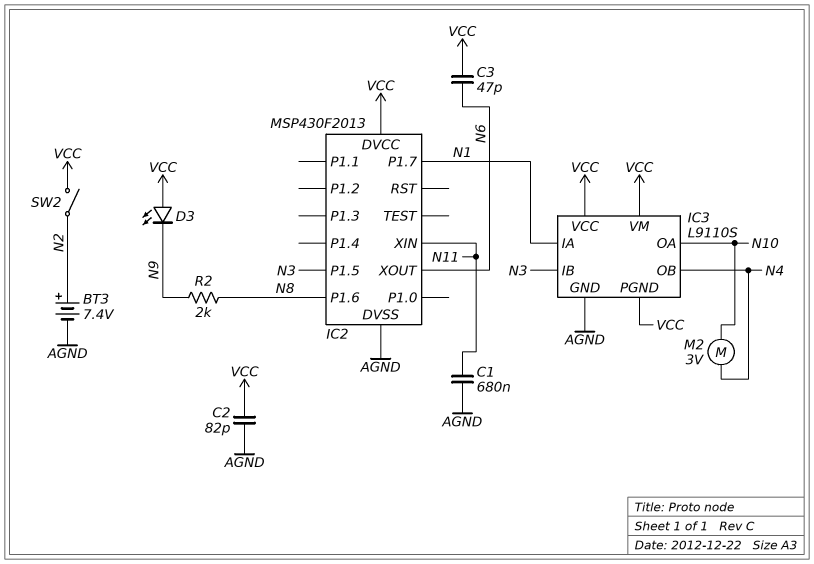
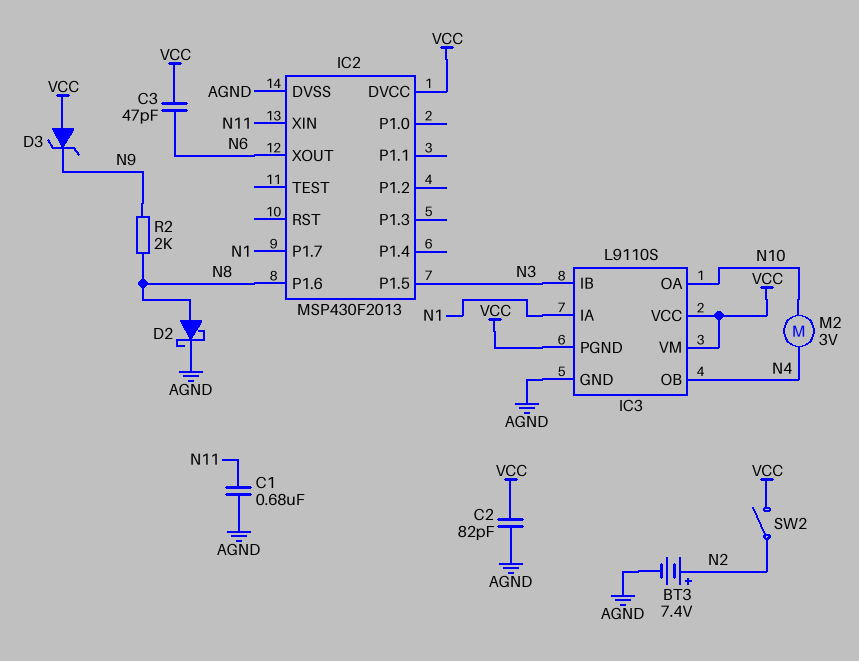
D2: none -> schottky (A N8, K AGND)
D3: LED (A VCC, K N9) -> zener (A VCC, K N9)

